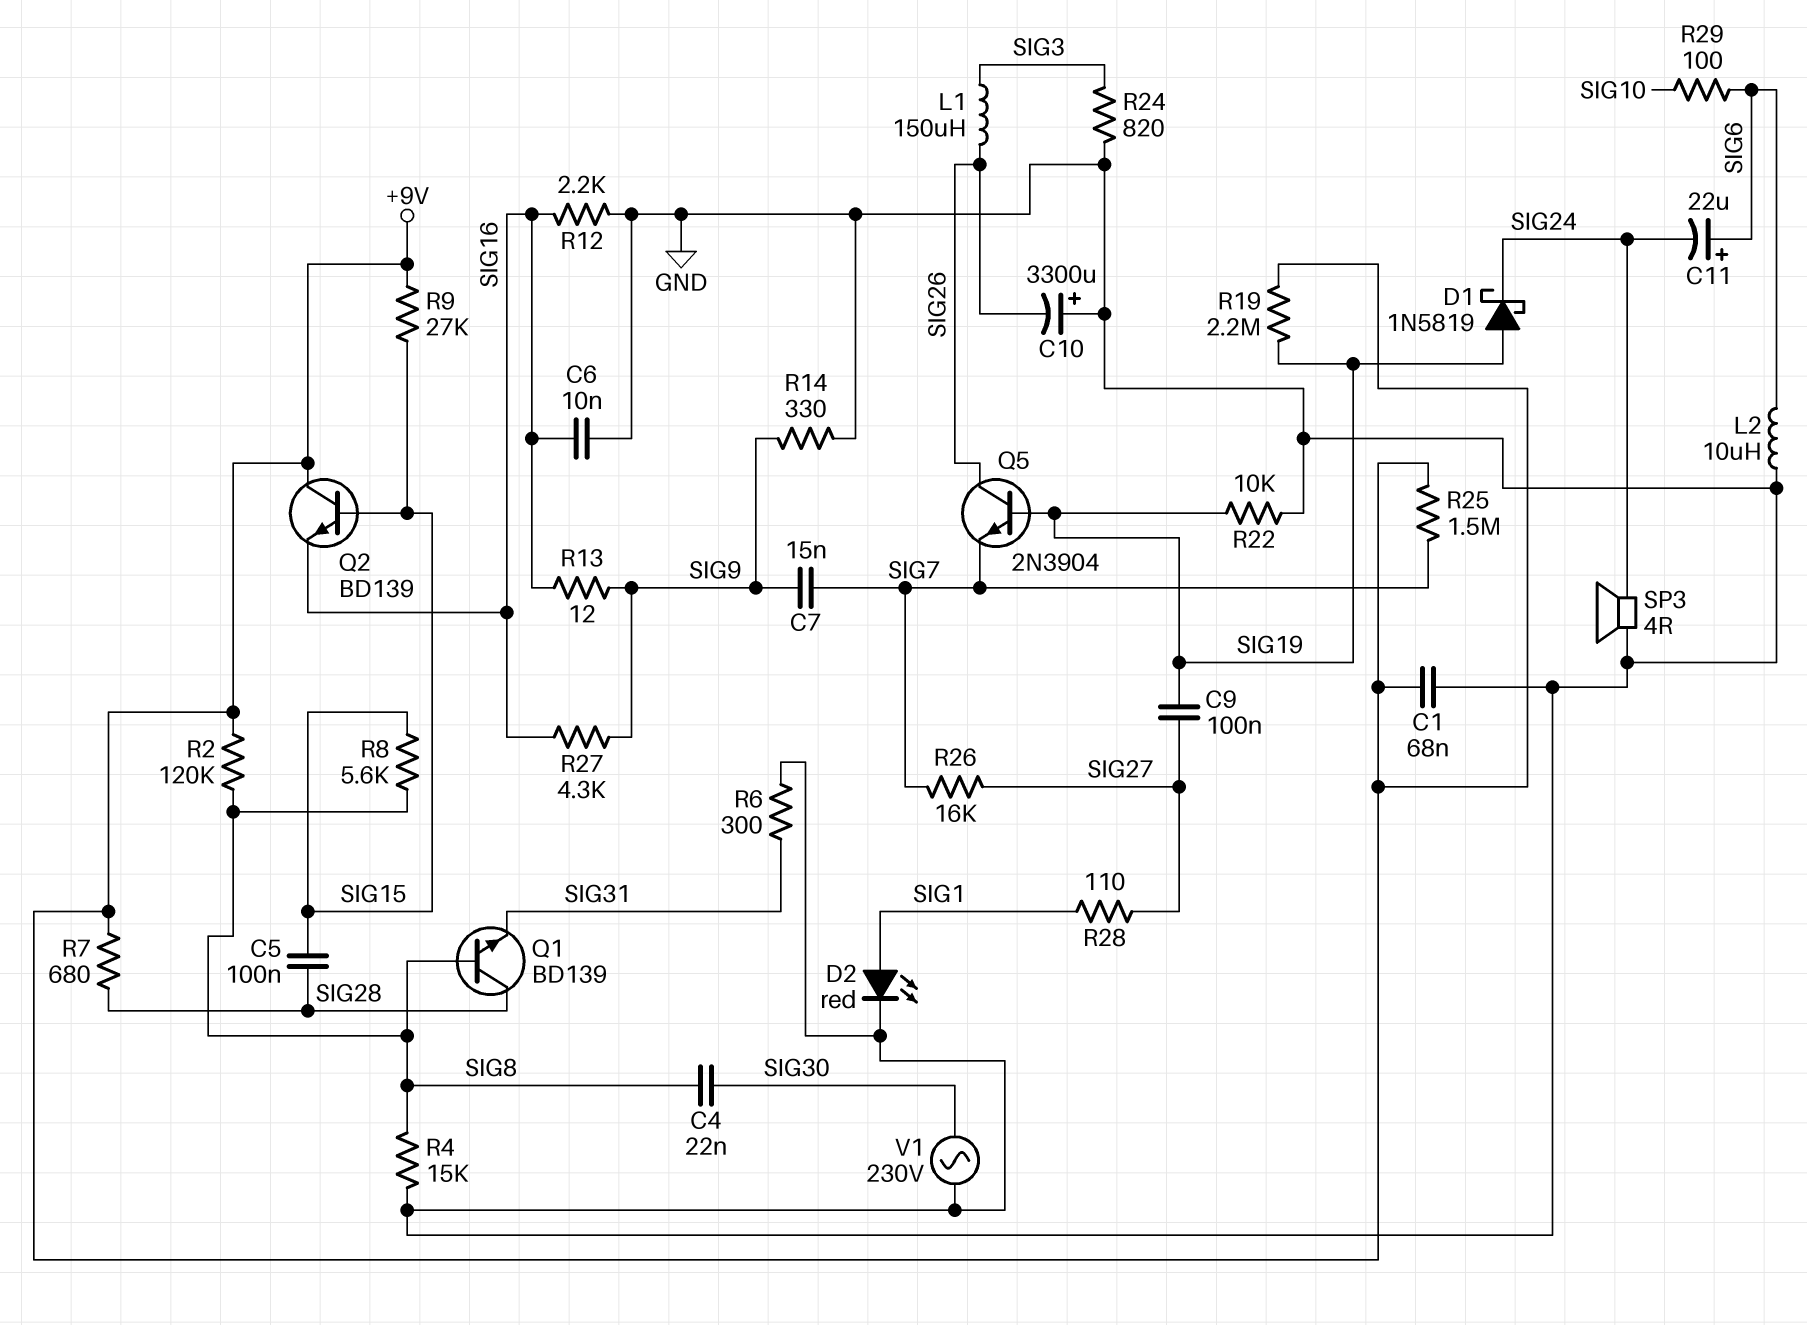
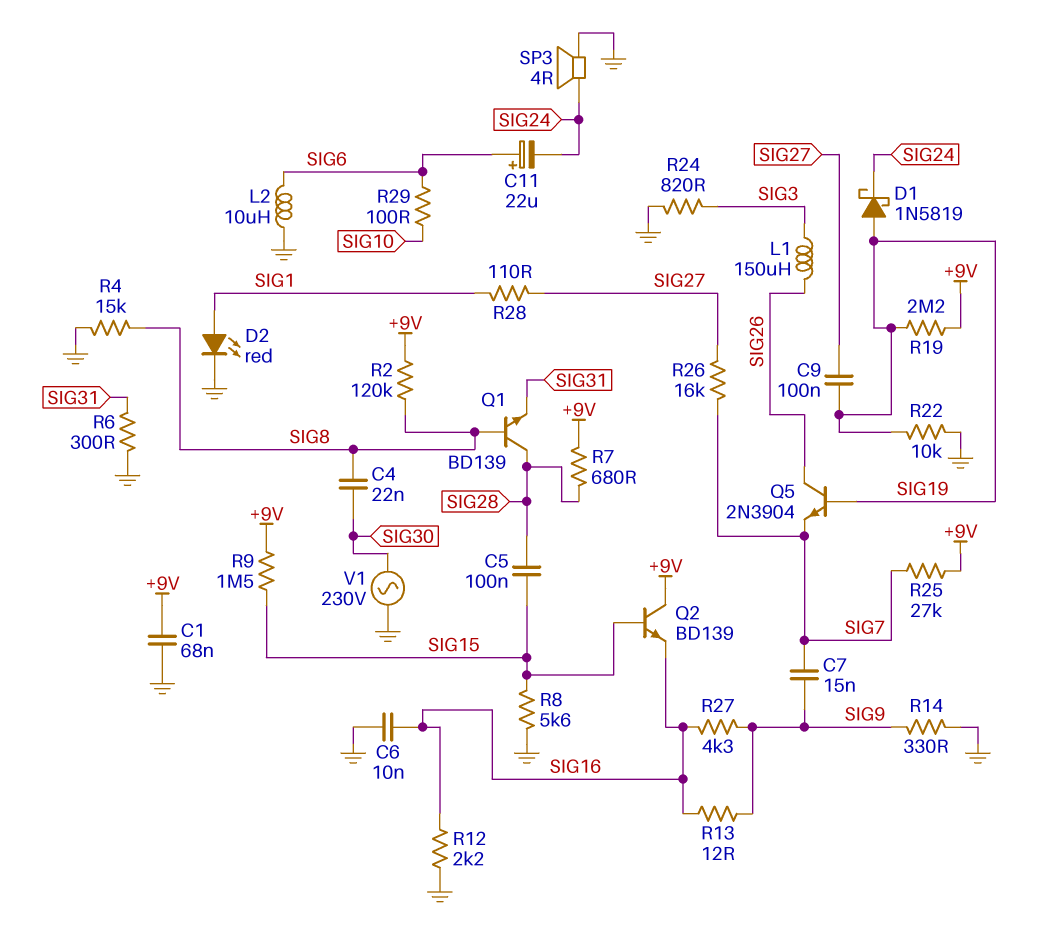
C10: 3300uF (plus GND, minus SIG26) -> none
R8: 5.6k (SIG8, SIG15) -> 5.6k (GND, SIG15)
R9: 27k (+9V, SIG15) -> 1.5M (+9V, SIG15)
R25: 1.5M (+9V, SIG7) -> 27k (+9V, SIG7)

